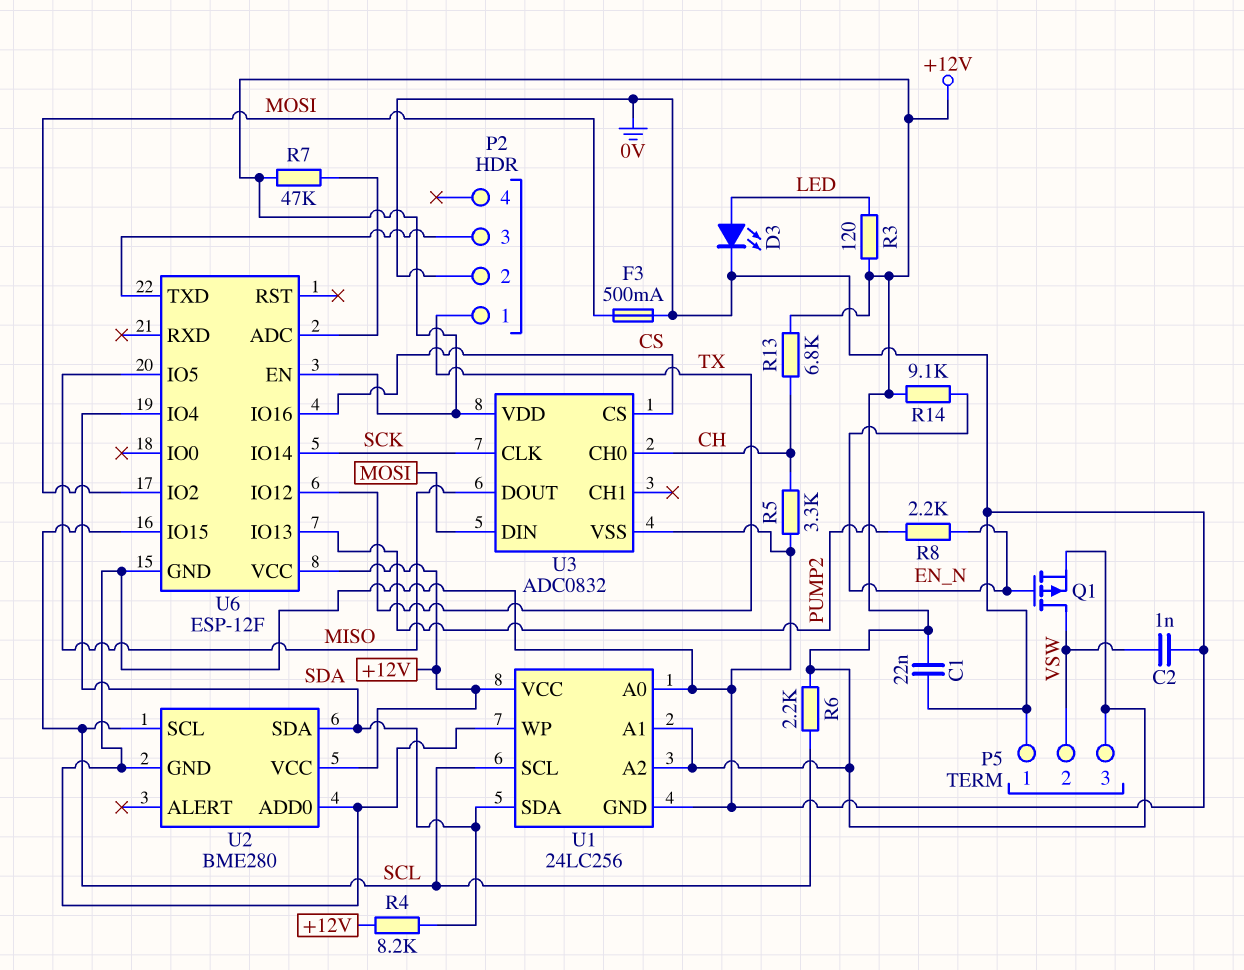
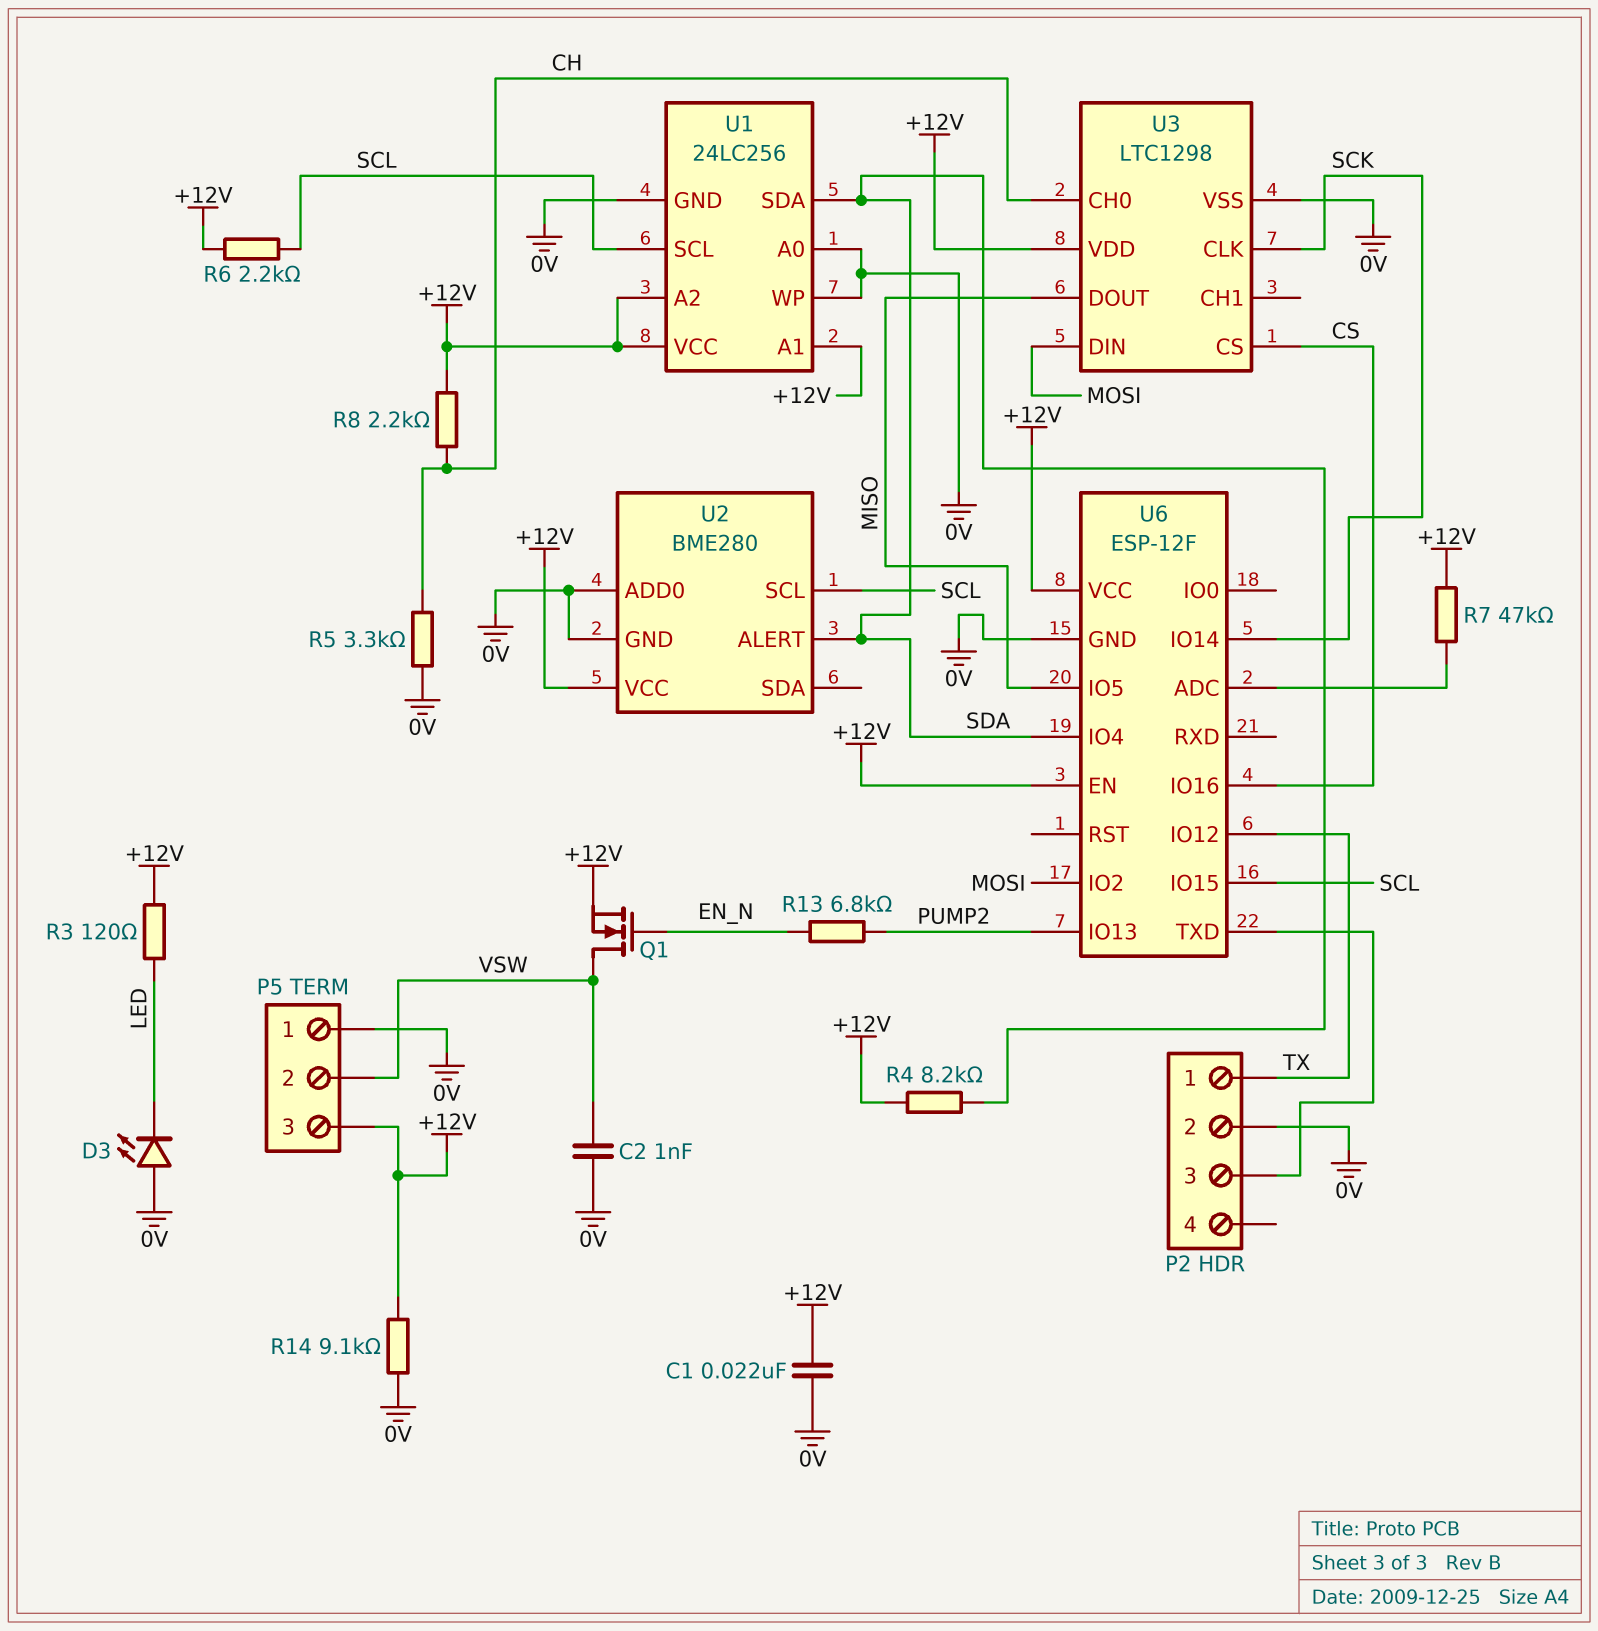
D3: LED (A LED, K 0V) -> LED (A 0V, K LED)
F3: 500mA (0V, MOSI) -> none
Q1: PMOS (G EN_N, D VSW, S +12V) -> NMOS (G EN_N, D VSW, S +12V)
R8: 2.2k (EN_N, PUMP2) -> 2.2k (+12V, CH)
R13: 6.8k (+12V, CH) -> 6.8k (EN_N, PUMP2)
R14: 9.1k (+12V, EN_N) -> 9.1k (+12V, 0V)
U2 pin ALERT: none -> SDA
U2 pin SDA: SDA -> none
U3: ADC0832 -> LTC1298

